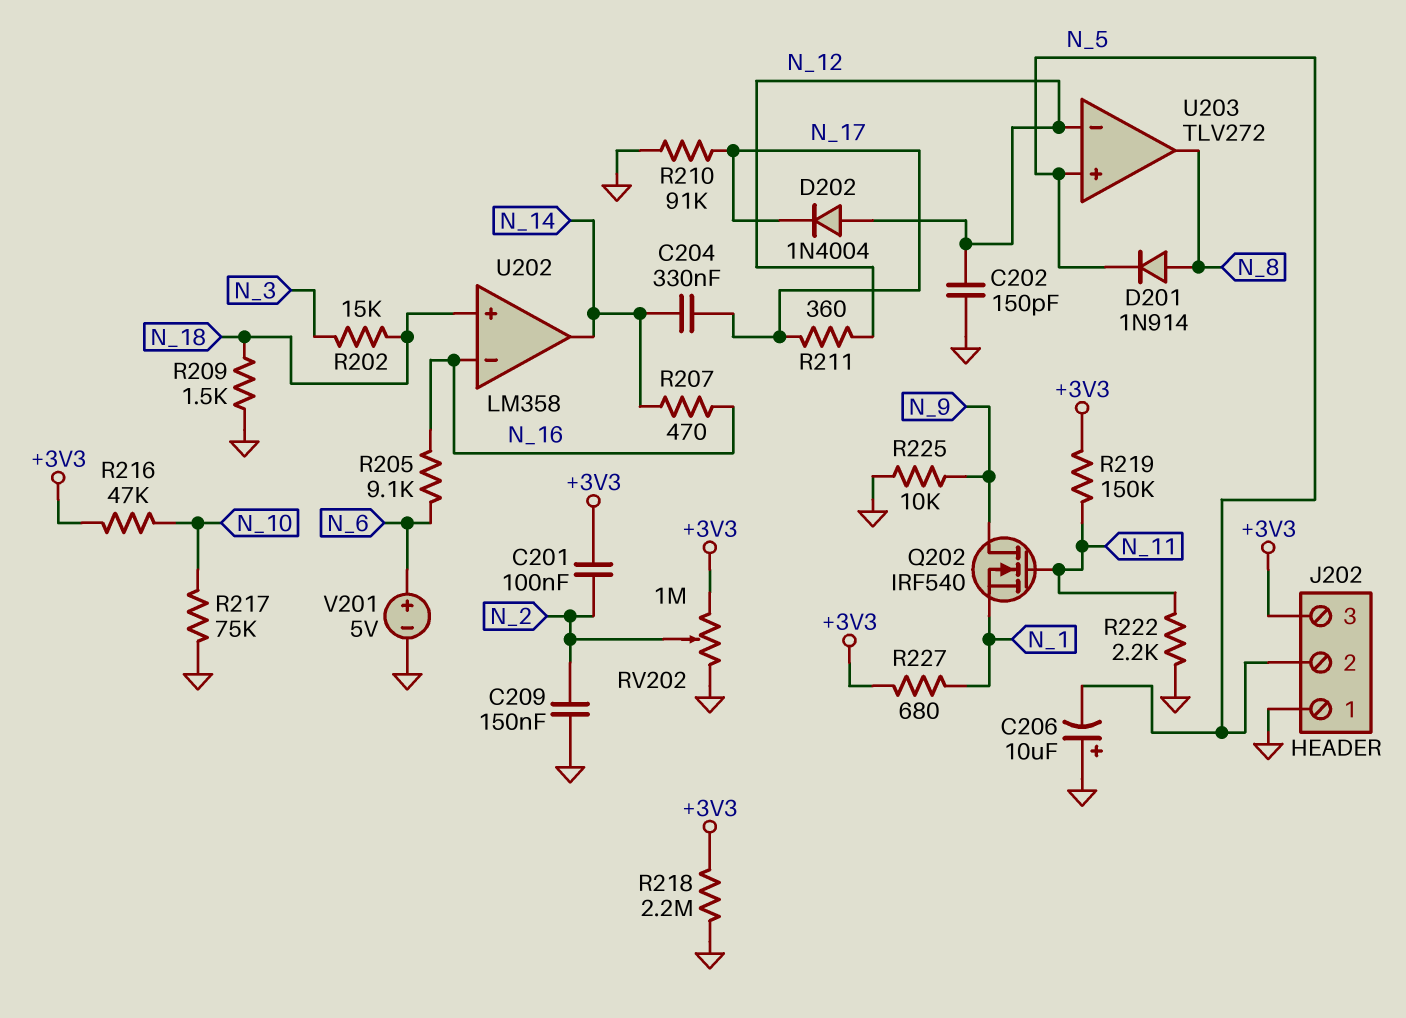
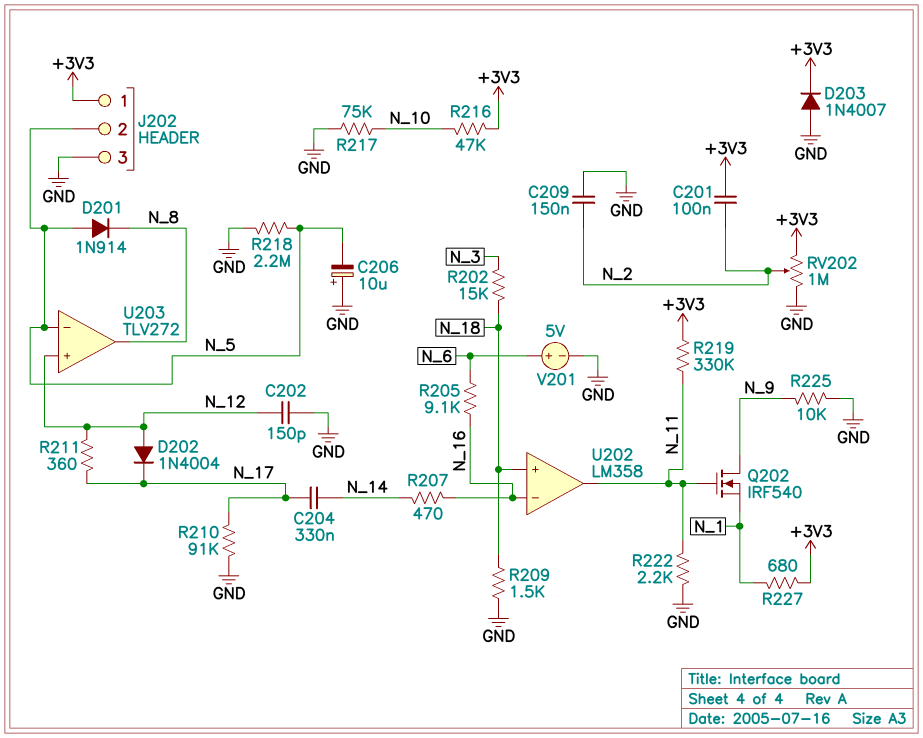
D201: diode 1N914 (A N_8, K N_5) -> diode 1N914 (A N_5, K N_8)
D203: none -> diode 1N4007 (A GND, K +3V3)
J202 pin 1: GND -> +3V3
J202 pin 3: +3V3 -> GND
R218: 2.2M (+3V3, GND) -> 2.2M (GND, N_5)
R219: 150k (+3V3, N_11) -> 330k (+3V3, N_11)
U202 pin out: N_14 -> N_11
U203 pin in+: N_5 -> N_12
U203 pin in-: N_12 -> N_5

